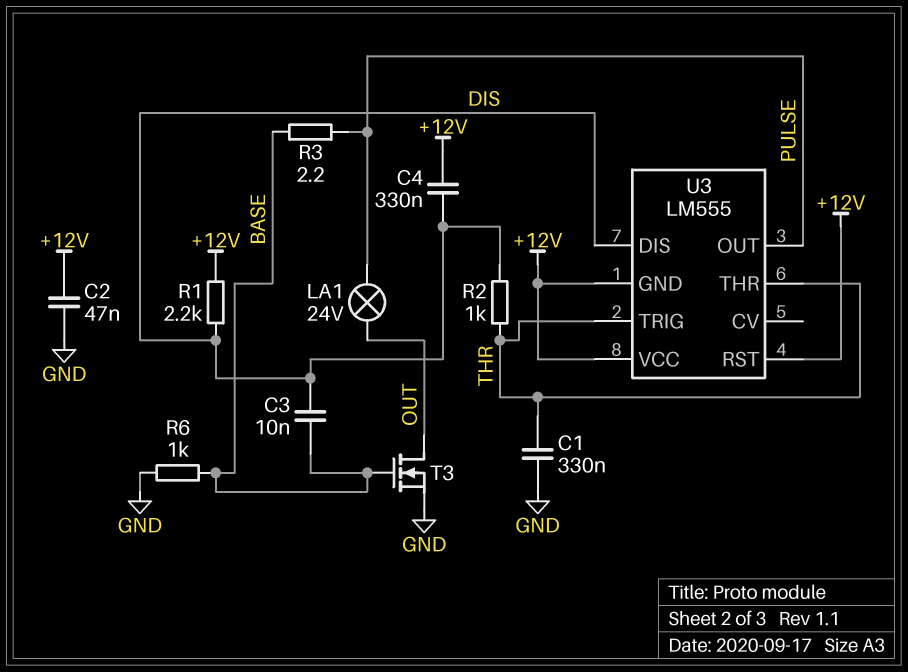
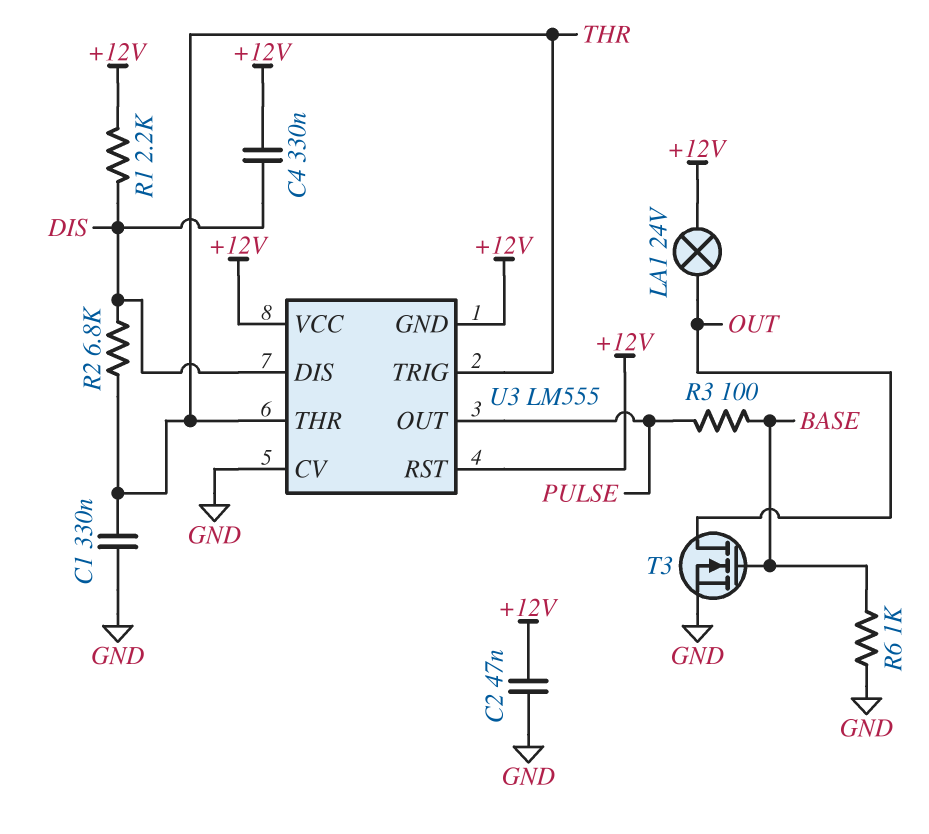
C3: 10nF (BASE, DIS) -> none
LA1: lamp 24V (OUT, PULSE) -> lamp 24V (+12V, OUT)
R2: 1k (DIS, THR) -> 6.8k (DIS, THR)
R3: 2.2 (BASE, PULSE) -> 100 (BASE, PULSE)
U3 pin CV: none -> GND

